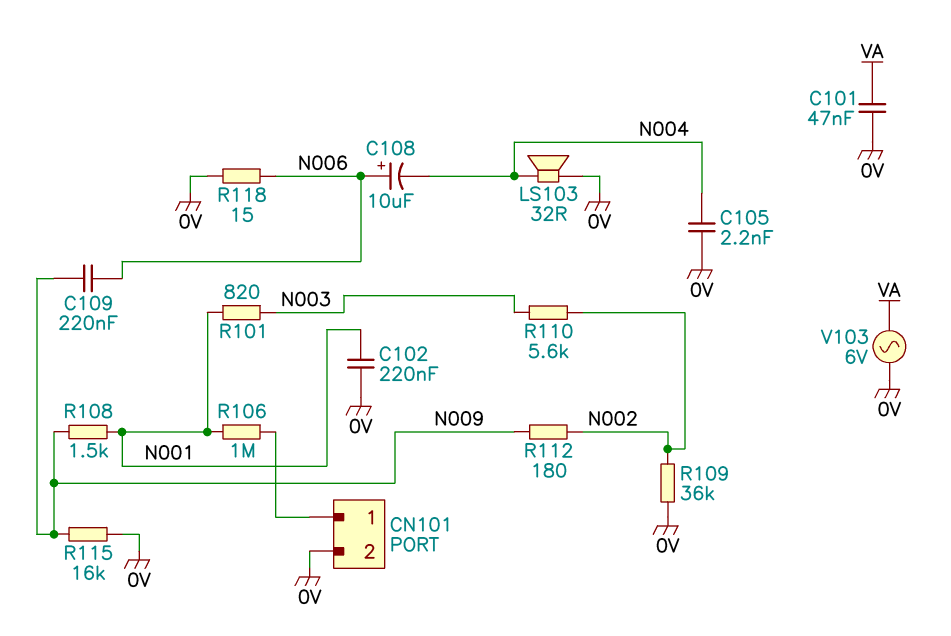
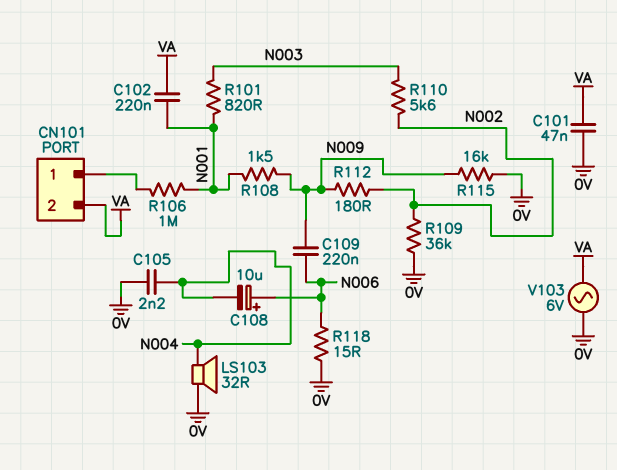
C102: 220nF (0V, N001) -> 220nF (N001, VA)
CN101 pin 2: 0V -> VA

